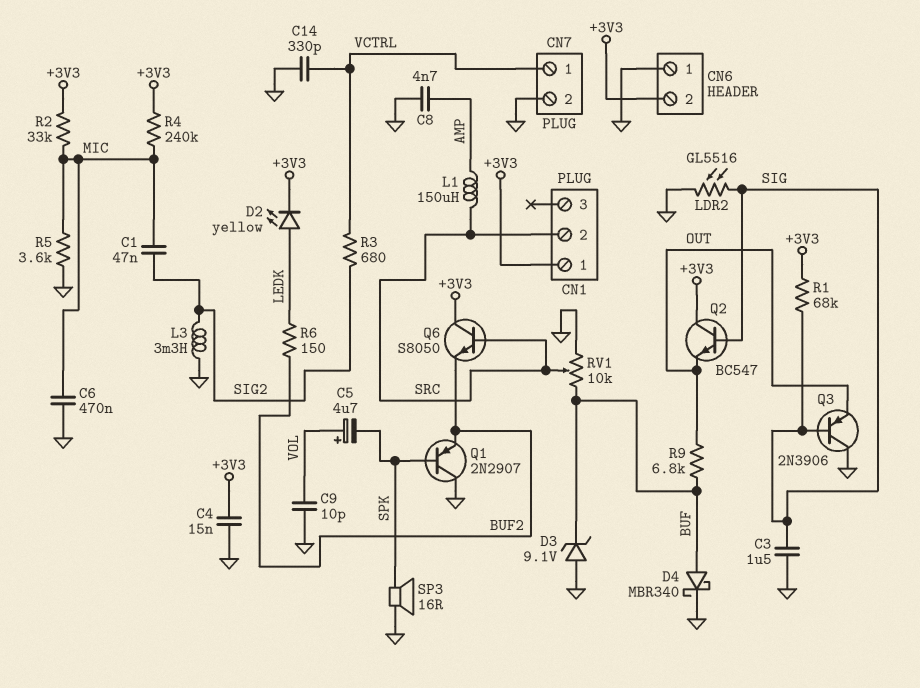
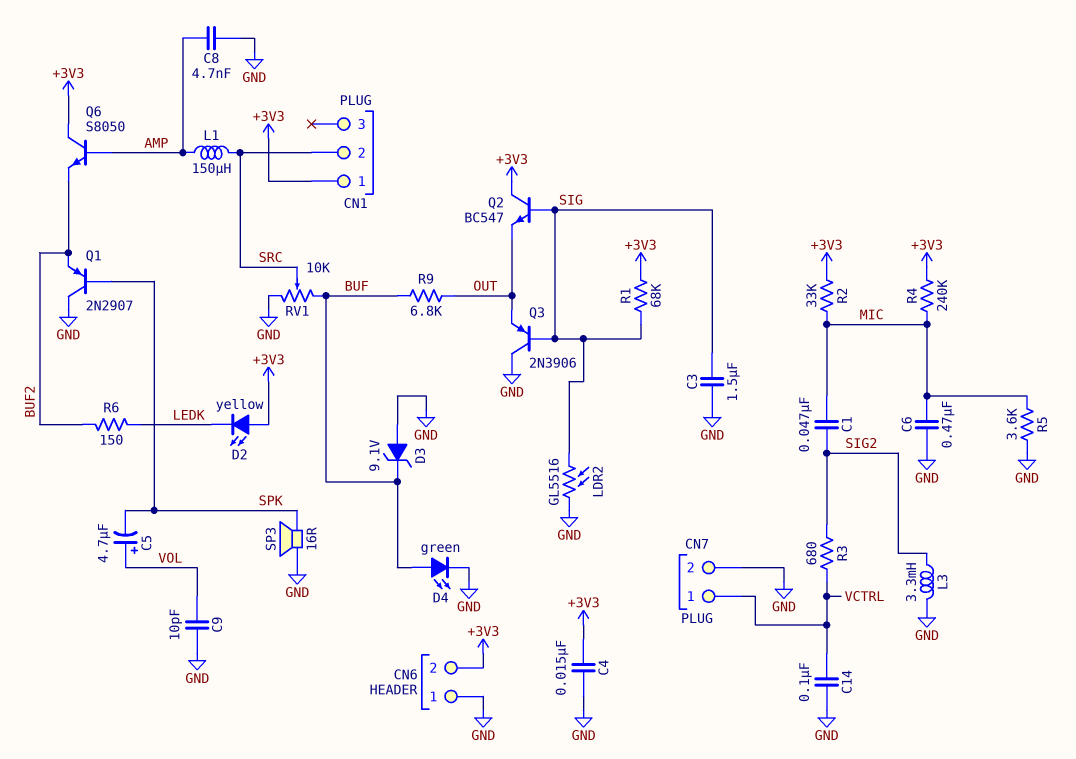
C14: 330pF (GND, VCTRL) -> 100nF (GND, VCTRL)
D2: LED yellow (A LEDK, K +3V3) -> LED yellow (A +3V3, K LEDK)
D4: schottky MBR340 (A BUF, K GND) -> LED green (A BUF, K GND)
Q6: NPN S8050 (B SRC, C +3V3, E BUF2) -> NPN S8050 (B AMP, C +3V3, E BUF2)

